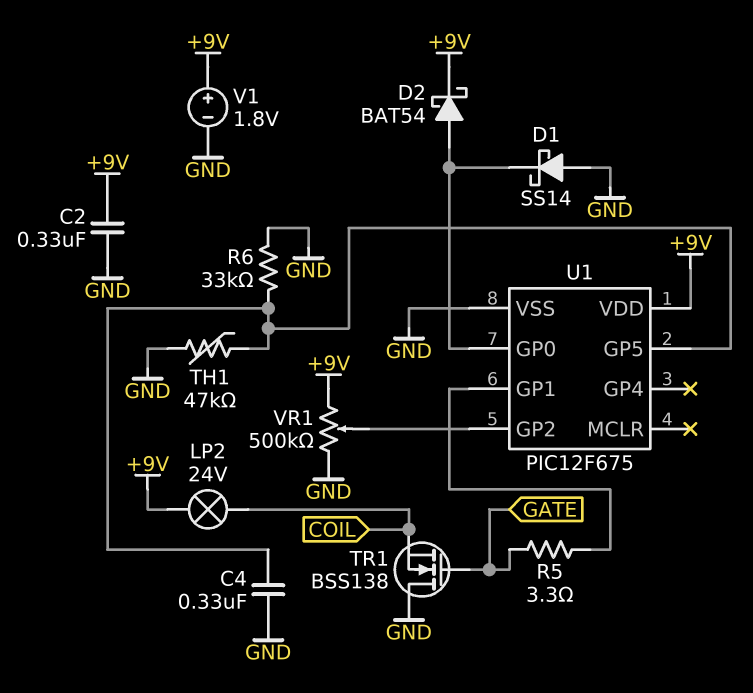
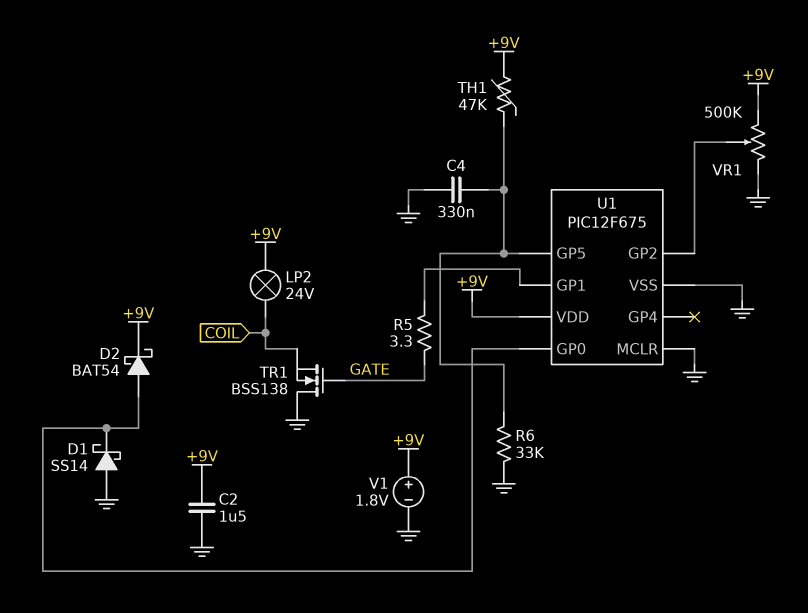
C2: 330nF (+9V, GND) -> 1.5uF (+9V, GND)
TH1: 47k (GND, U1/GP5) -> 47k (+9V, U1/GP5)
U1 pin MCLR: none -> GND

